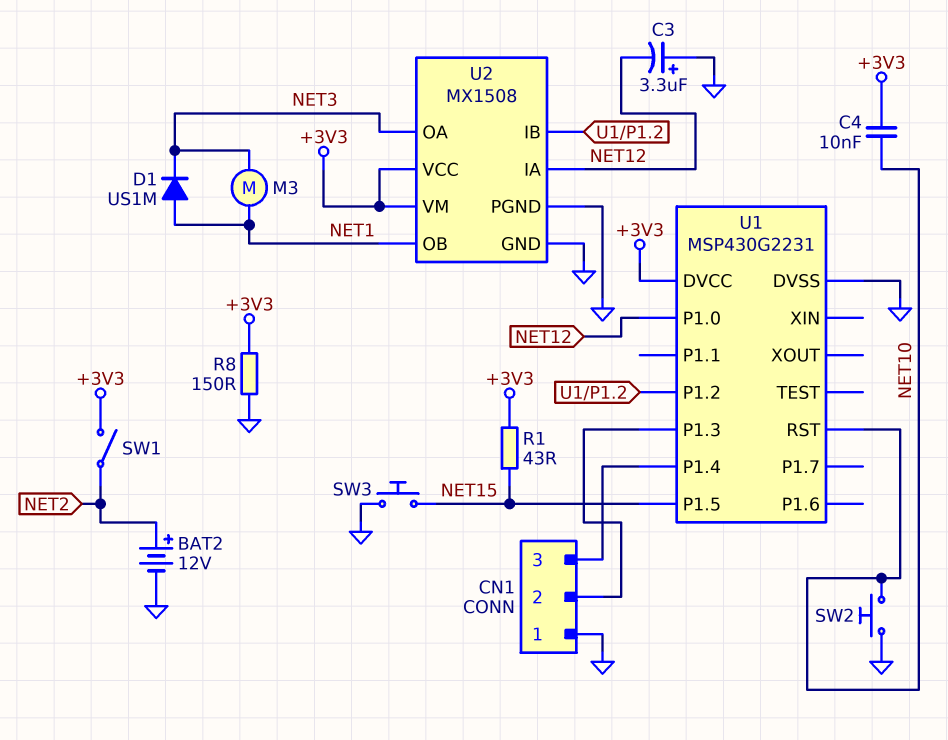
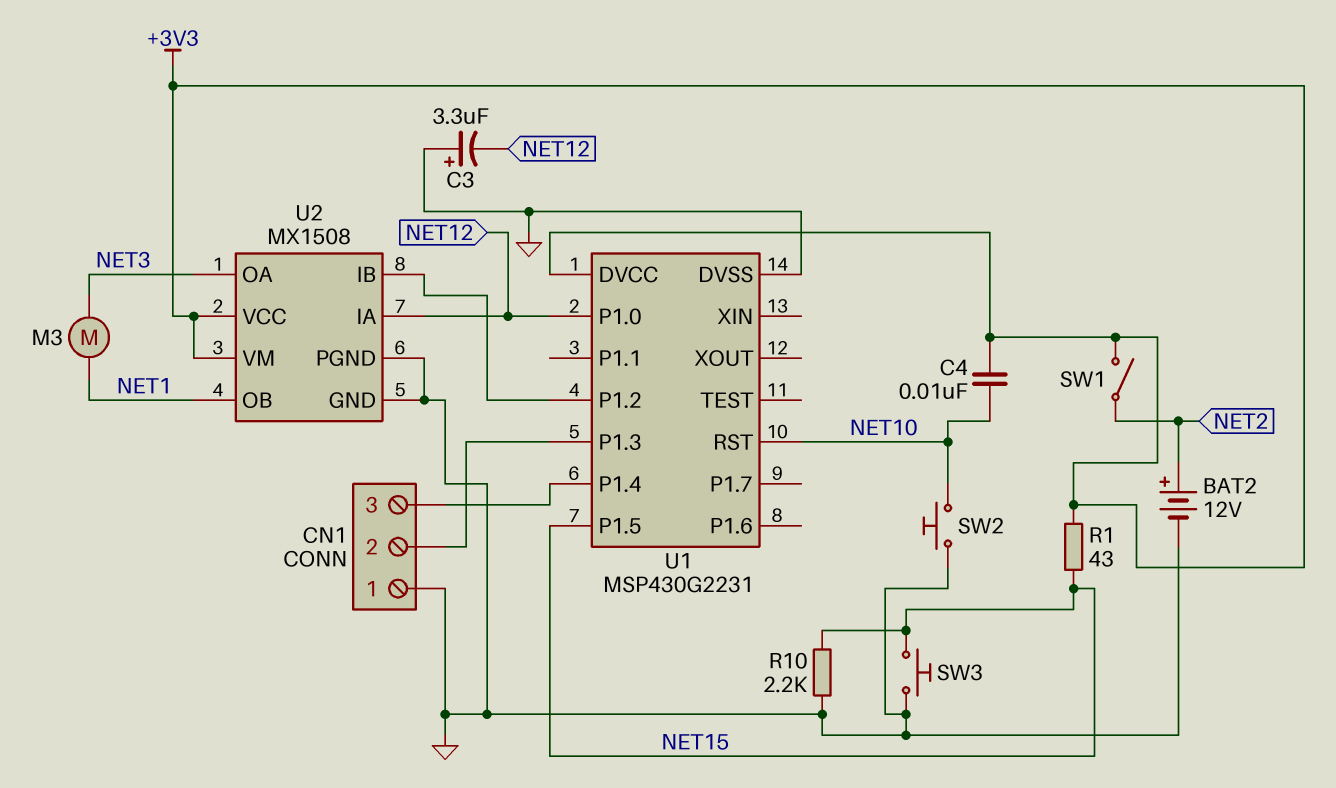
D1: diode US1M (A NET1, K NET3) -> none
R8: 150 (+3V3, GND) -> none
R10: none -> 2.2k (GND, NET15)

